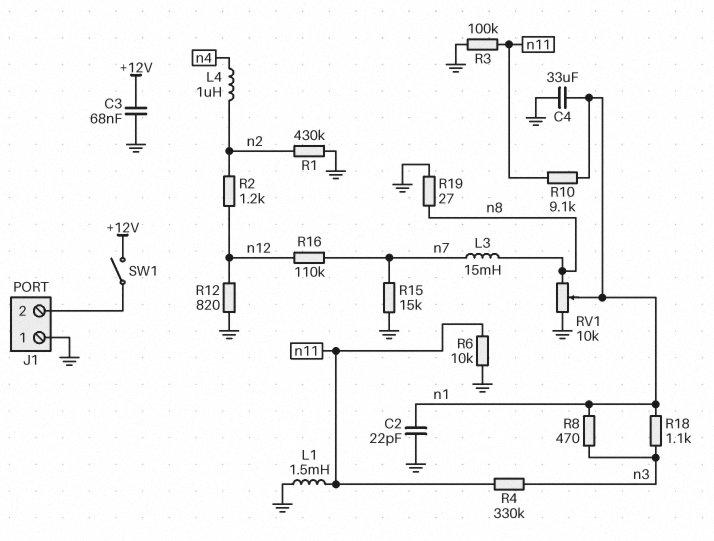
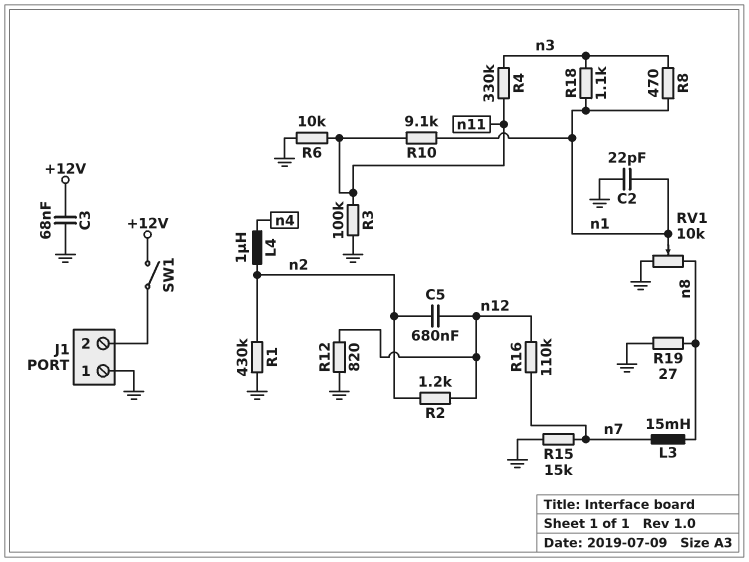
C4: 33uF (GND, n1) -> none
C5: none -> 680nF (n2, n12)
L1: 1.5mH (GND, n11) -> none

